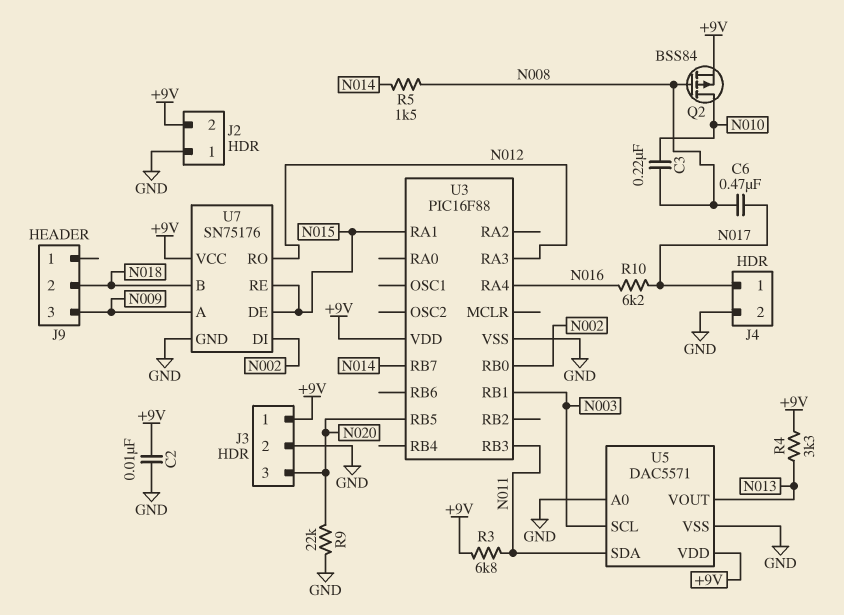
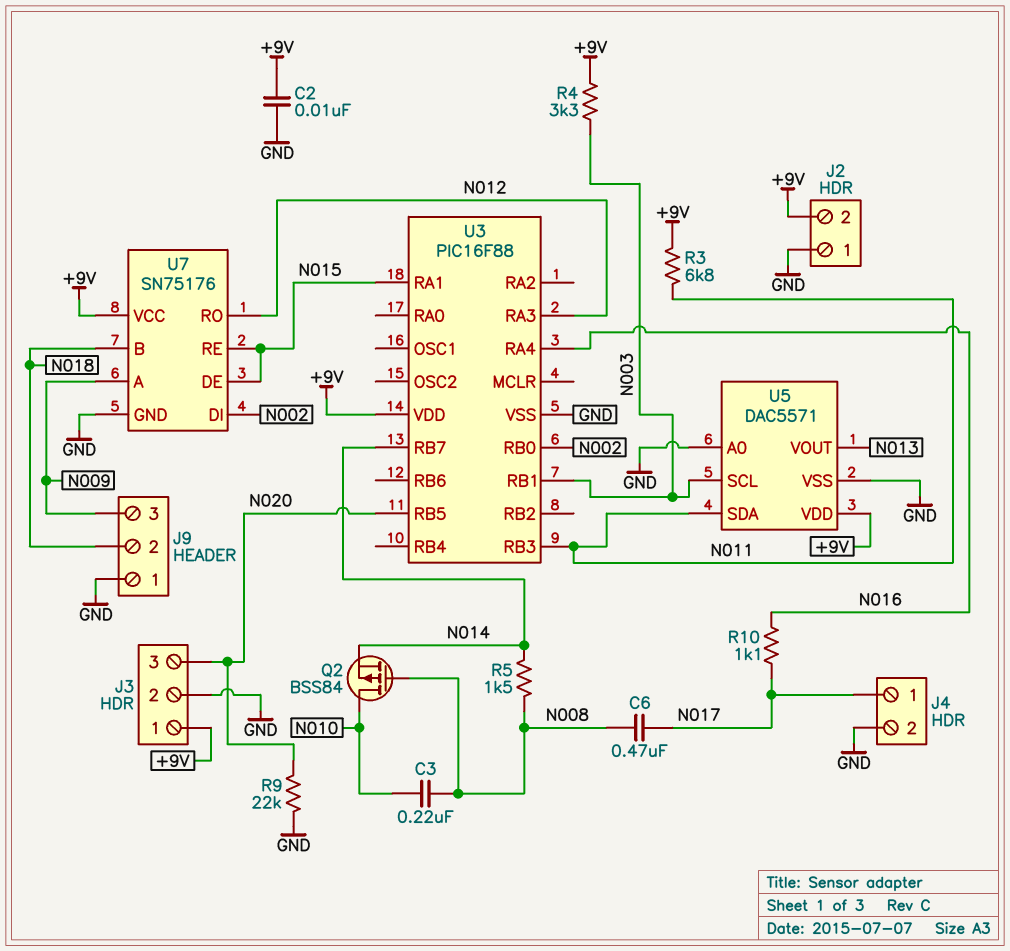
J9 pin 1: none -> GND
Q2: PMOS BSS84 (G N008, D N010, S +9V) -> PMOS BSS84 (G N008, D N010, S N014)
R4: 3.3k (+9V, N013) -> 3.3k (+9V, N003)
R10: 6.2k (N016, N017) -> 1.1k (N016, N017)

